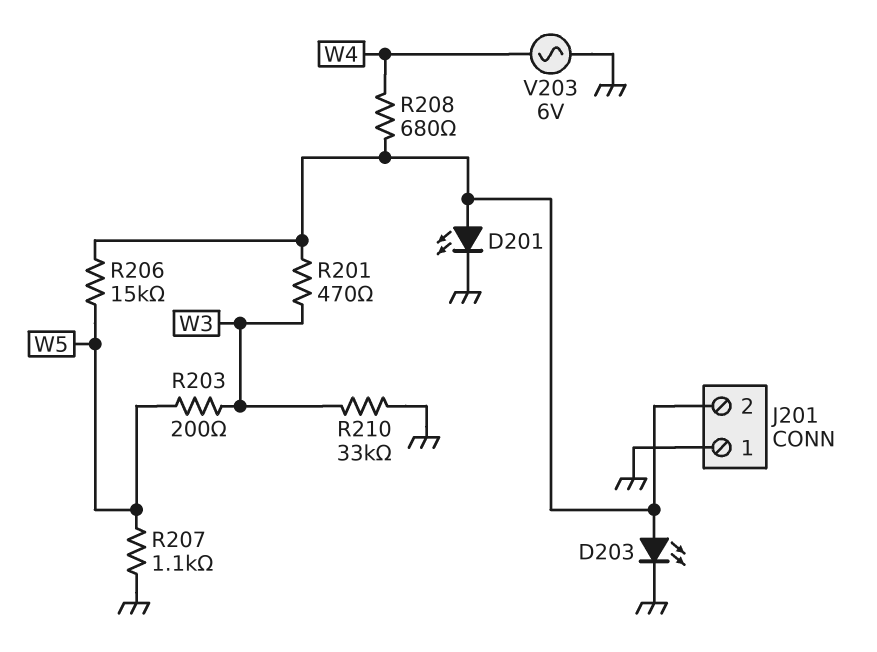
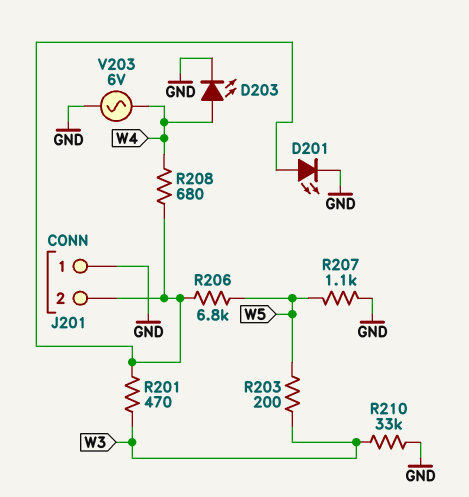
D203: LED (A J201/2, K GND) -> LED (A W4, K GND)
R206: 15k (J201/2, W5) -> 6.8k (J201/2, W5)

